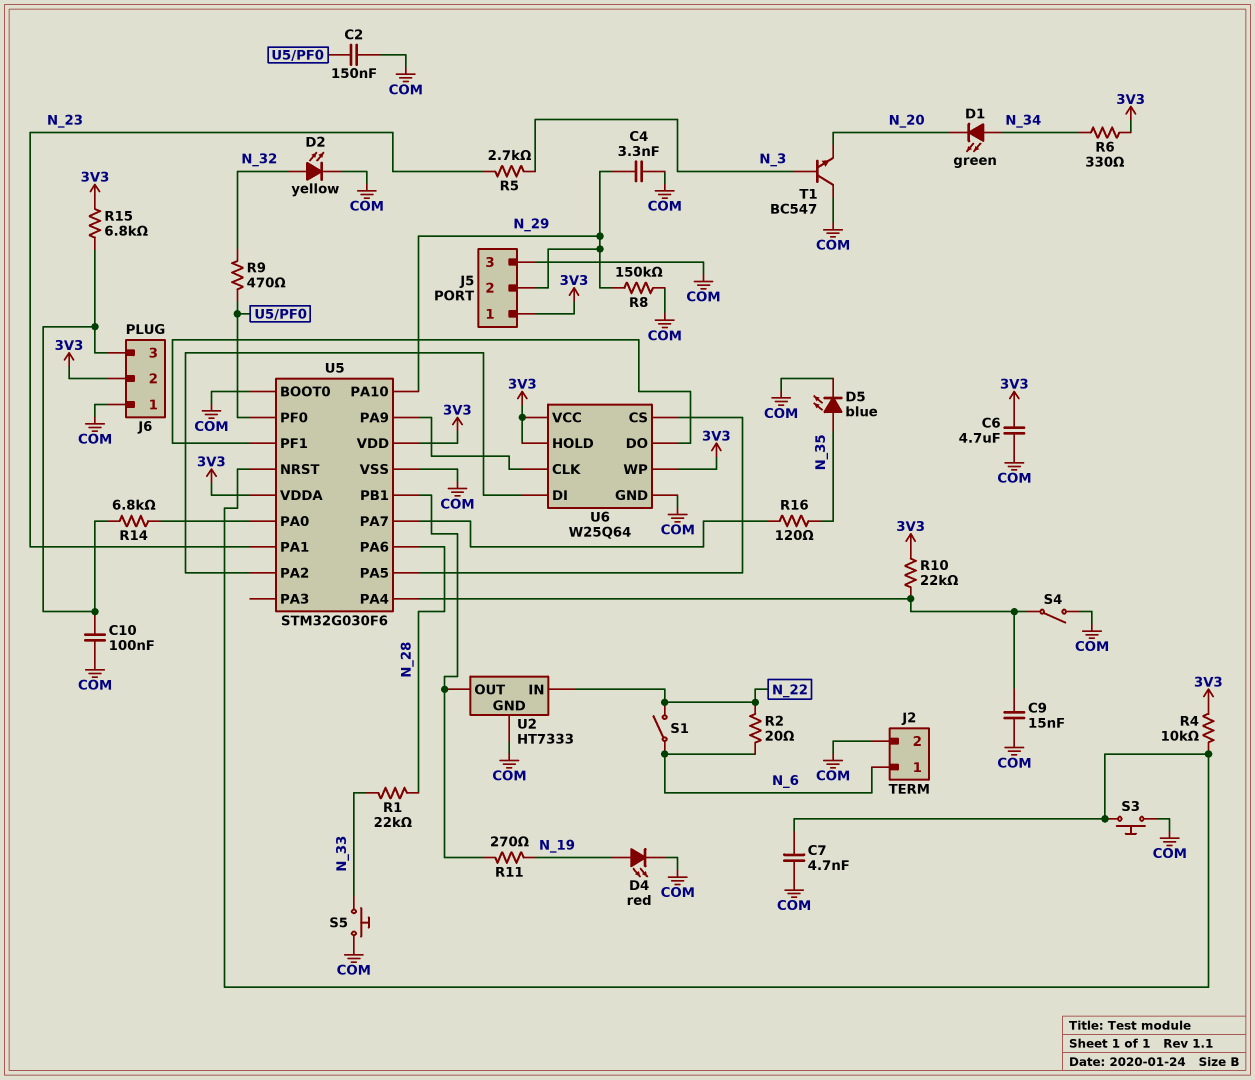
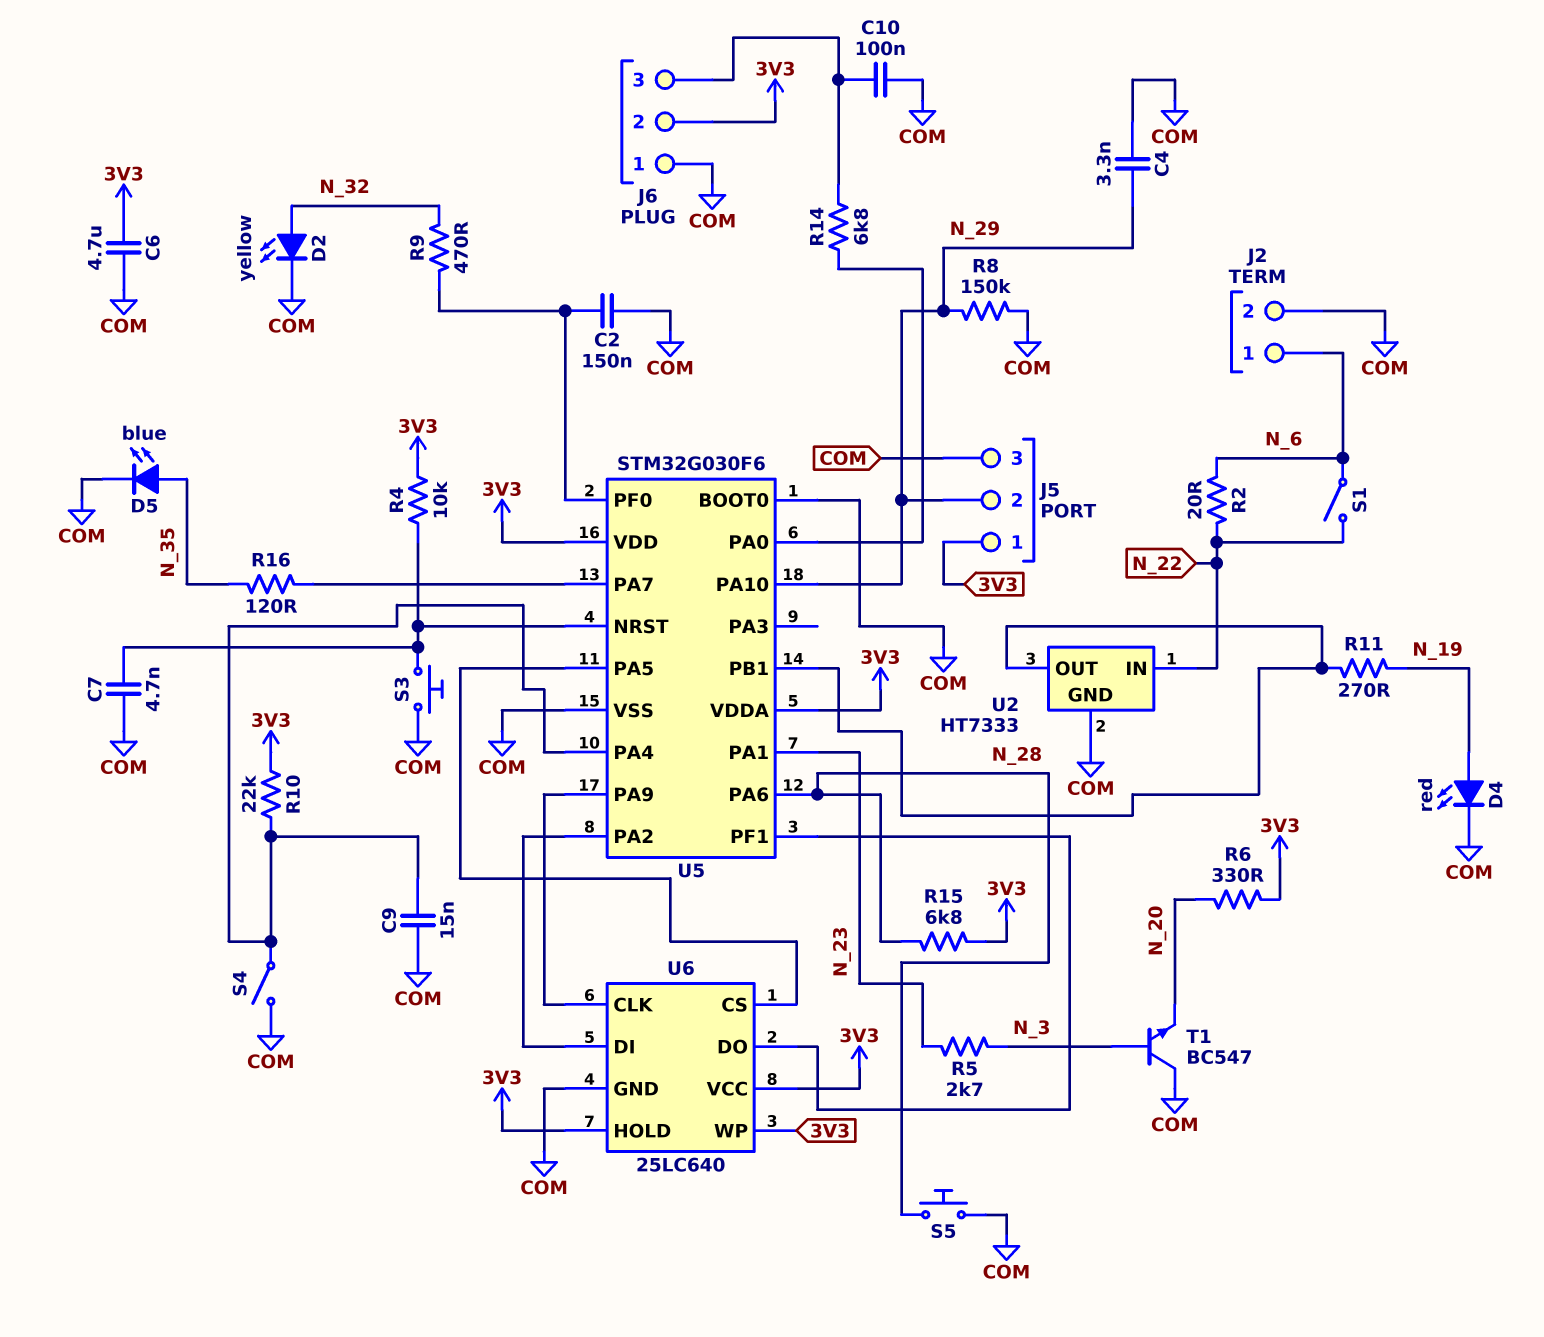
D1: LED green (A N_34, K N_20) -> none
R1: 22k (N_28, N_33) -> none
R6: 330 (3V3, N_34) -> 330 (3V3, N_20)
R15: 6.8k (3V3, J6/3) -> 6.8k (3V3, N_28)
S5: button (COM, N_33) -> button (COM, N_28)
U6: W25Q64 -> 25LC640

